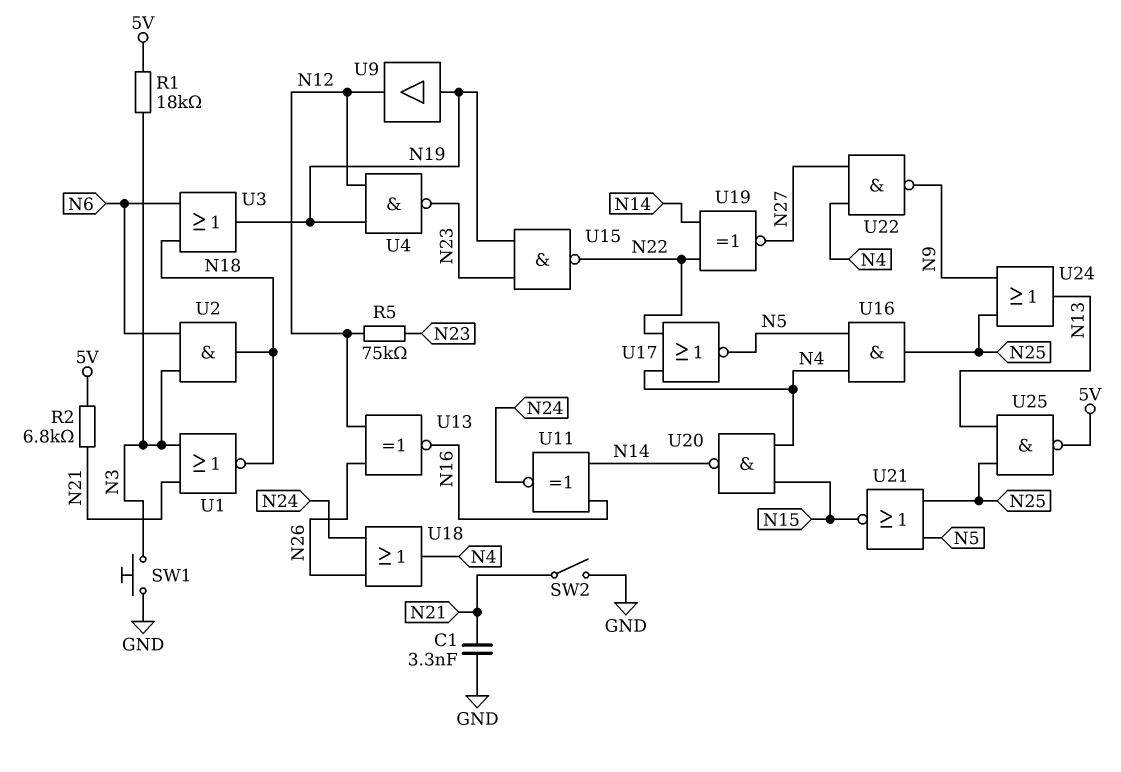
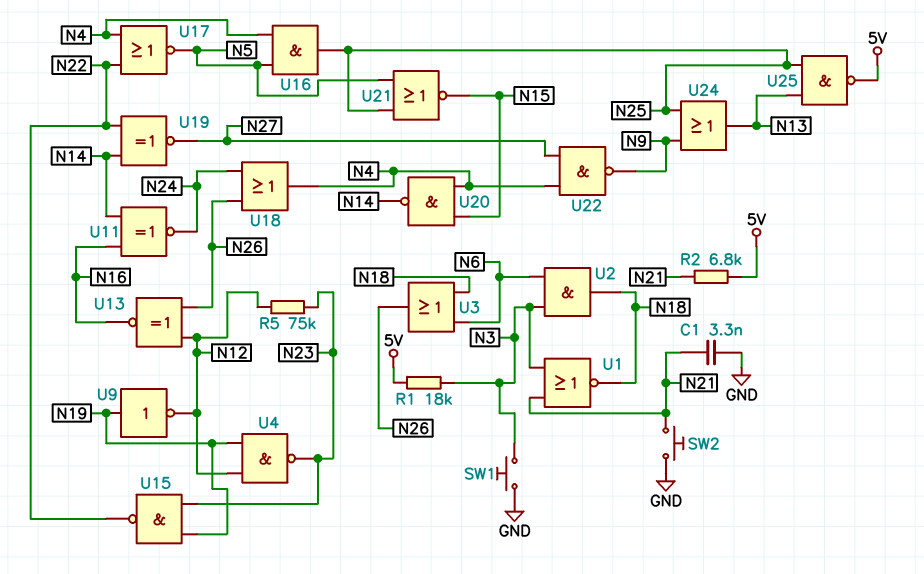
SW2: switch (GND, N21) -> button (GND, N21)
U3: OR (in N6, in N18, out N19) -> OR (in N6, in N18, out N26)
U9: buffer (in N19, out N12) -> NOT (in N19, out N12)

